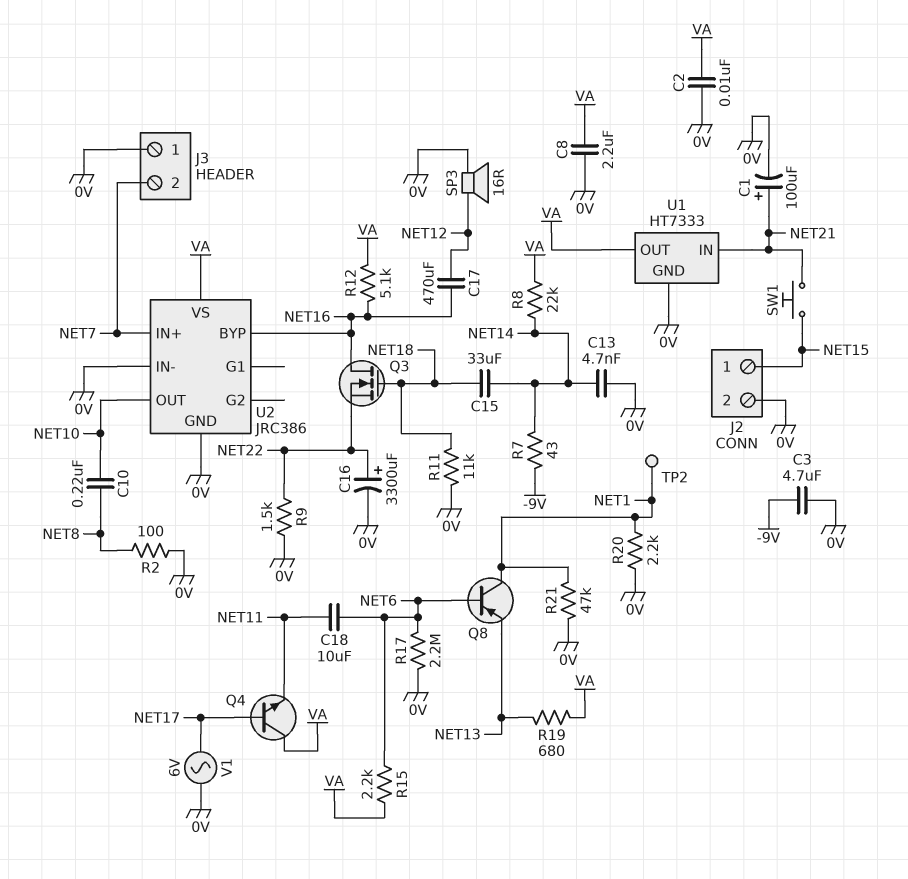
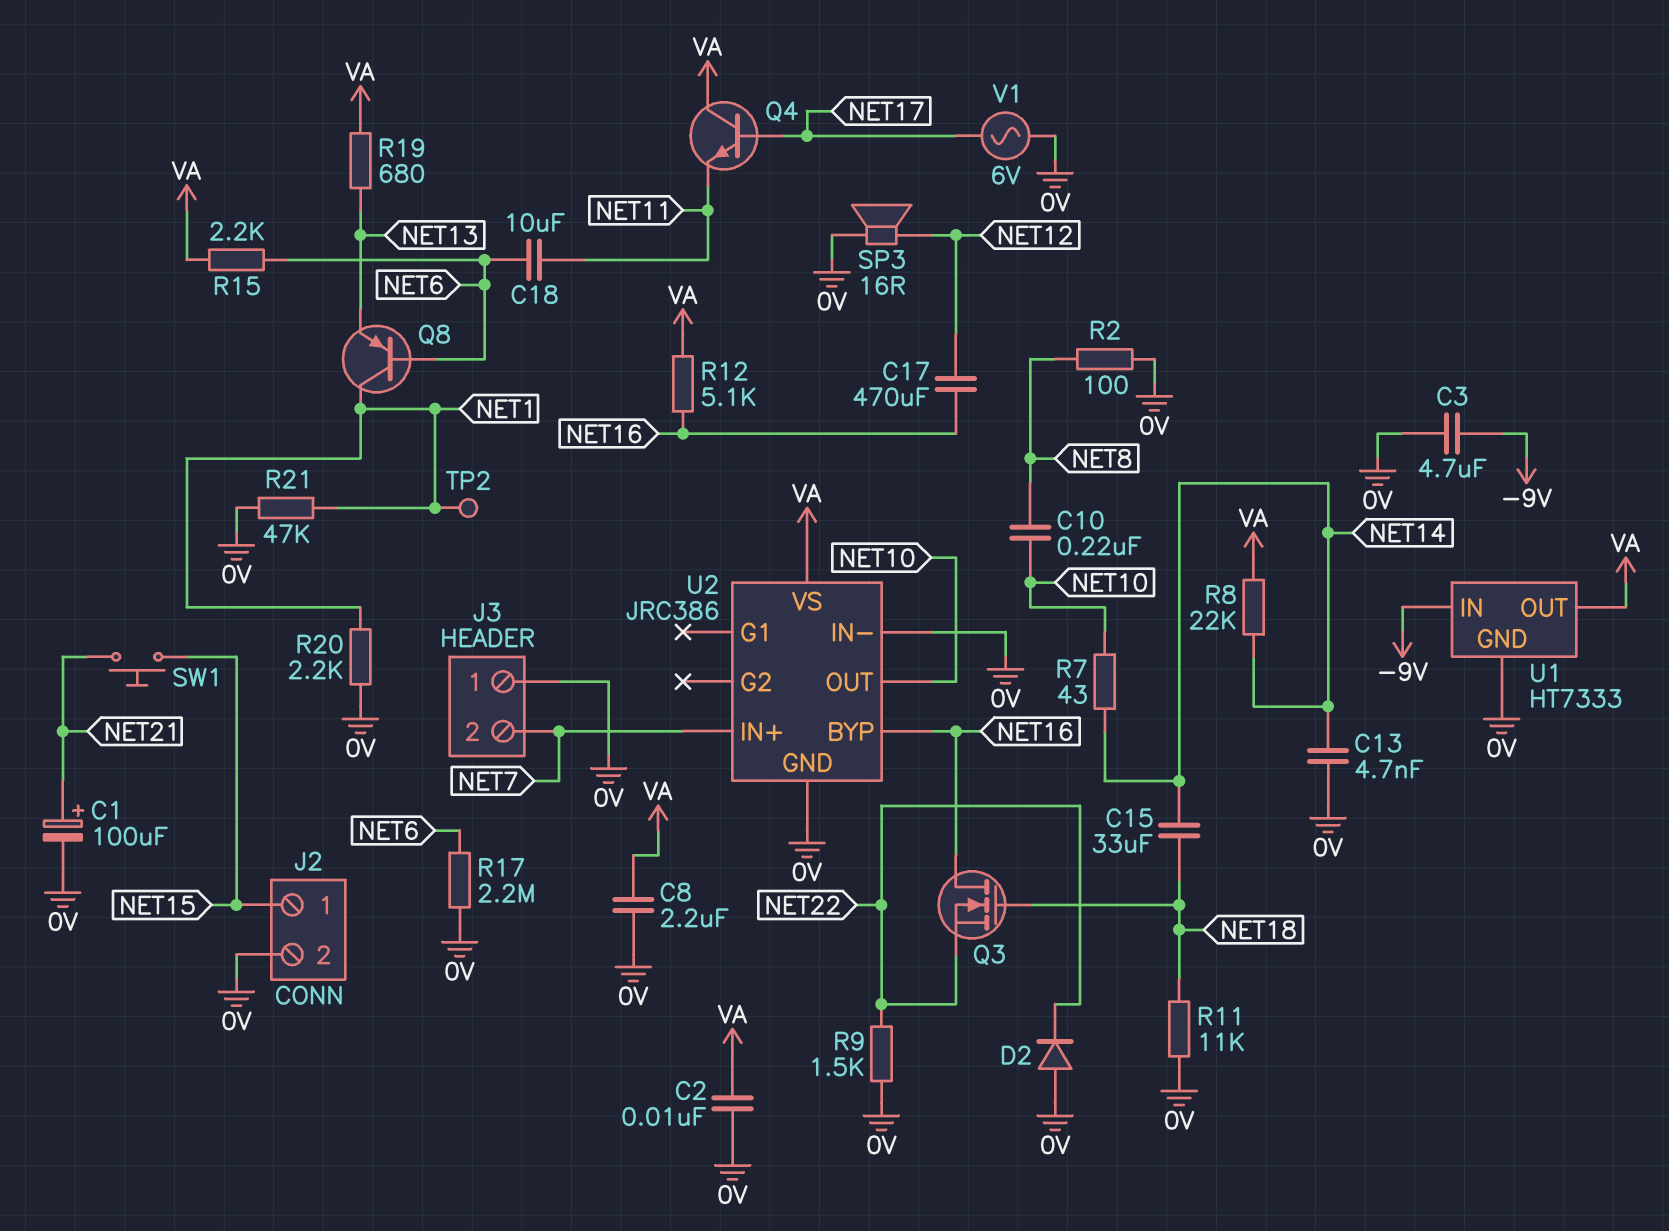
C16: 3300uF (plus NET22, minus 0V) -> none
D2: none -> diode (A 0V, K NET22)
R7: 43 (-9V, NET14) -> 43 (NET10, NET14)
U1 pin IN: NET21 -> -9V

